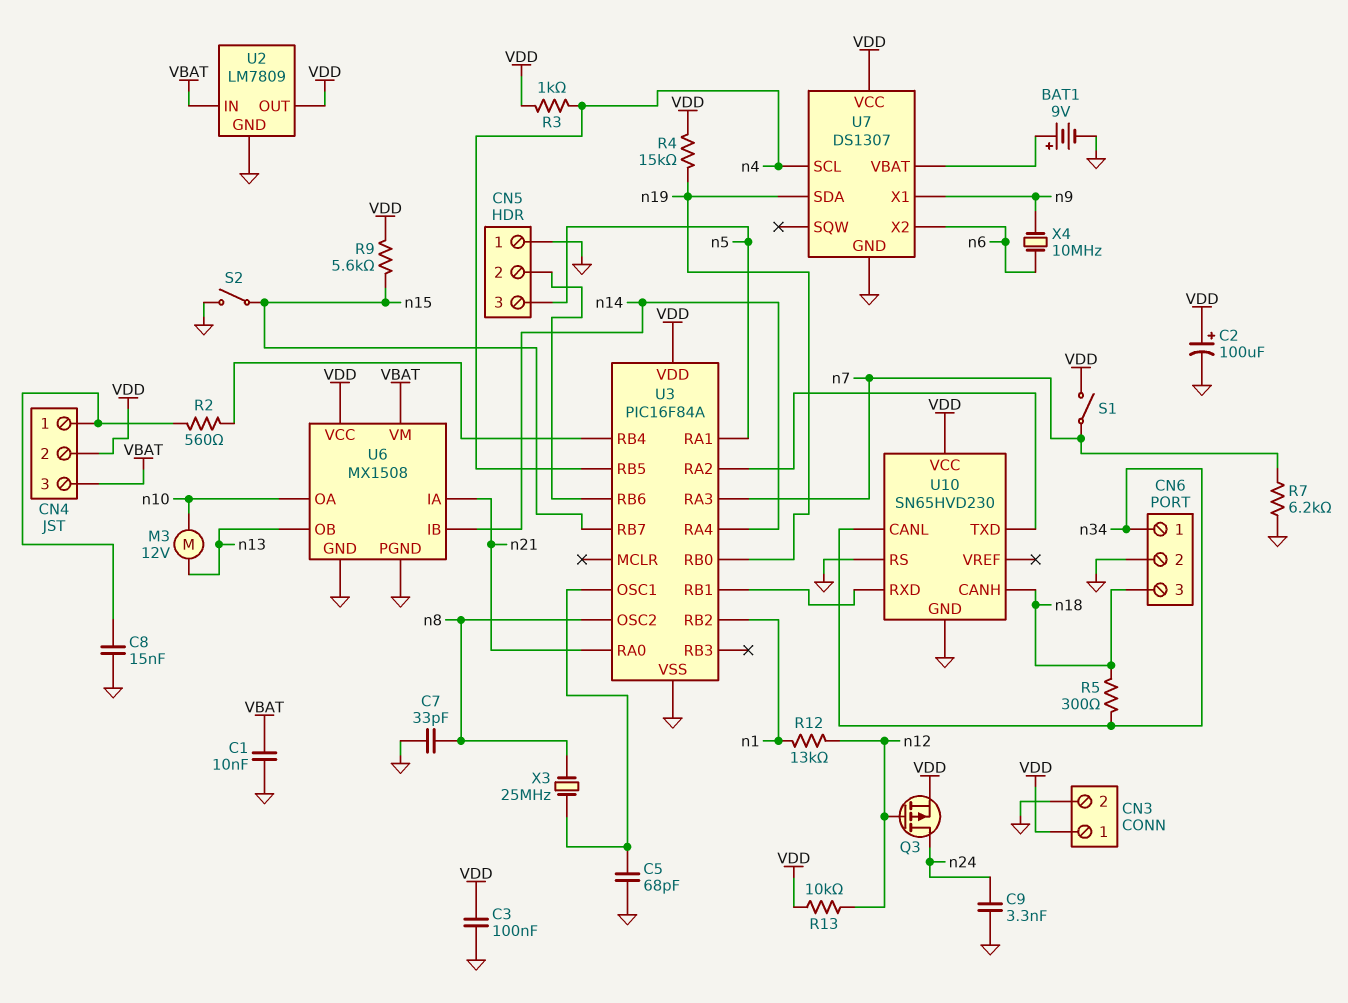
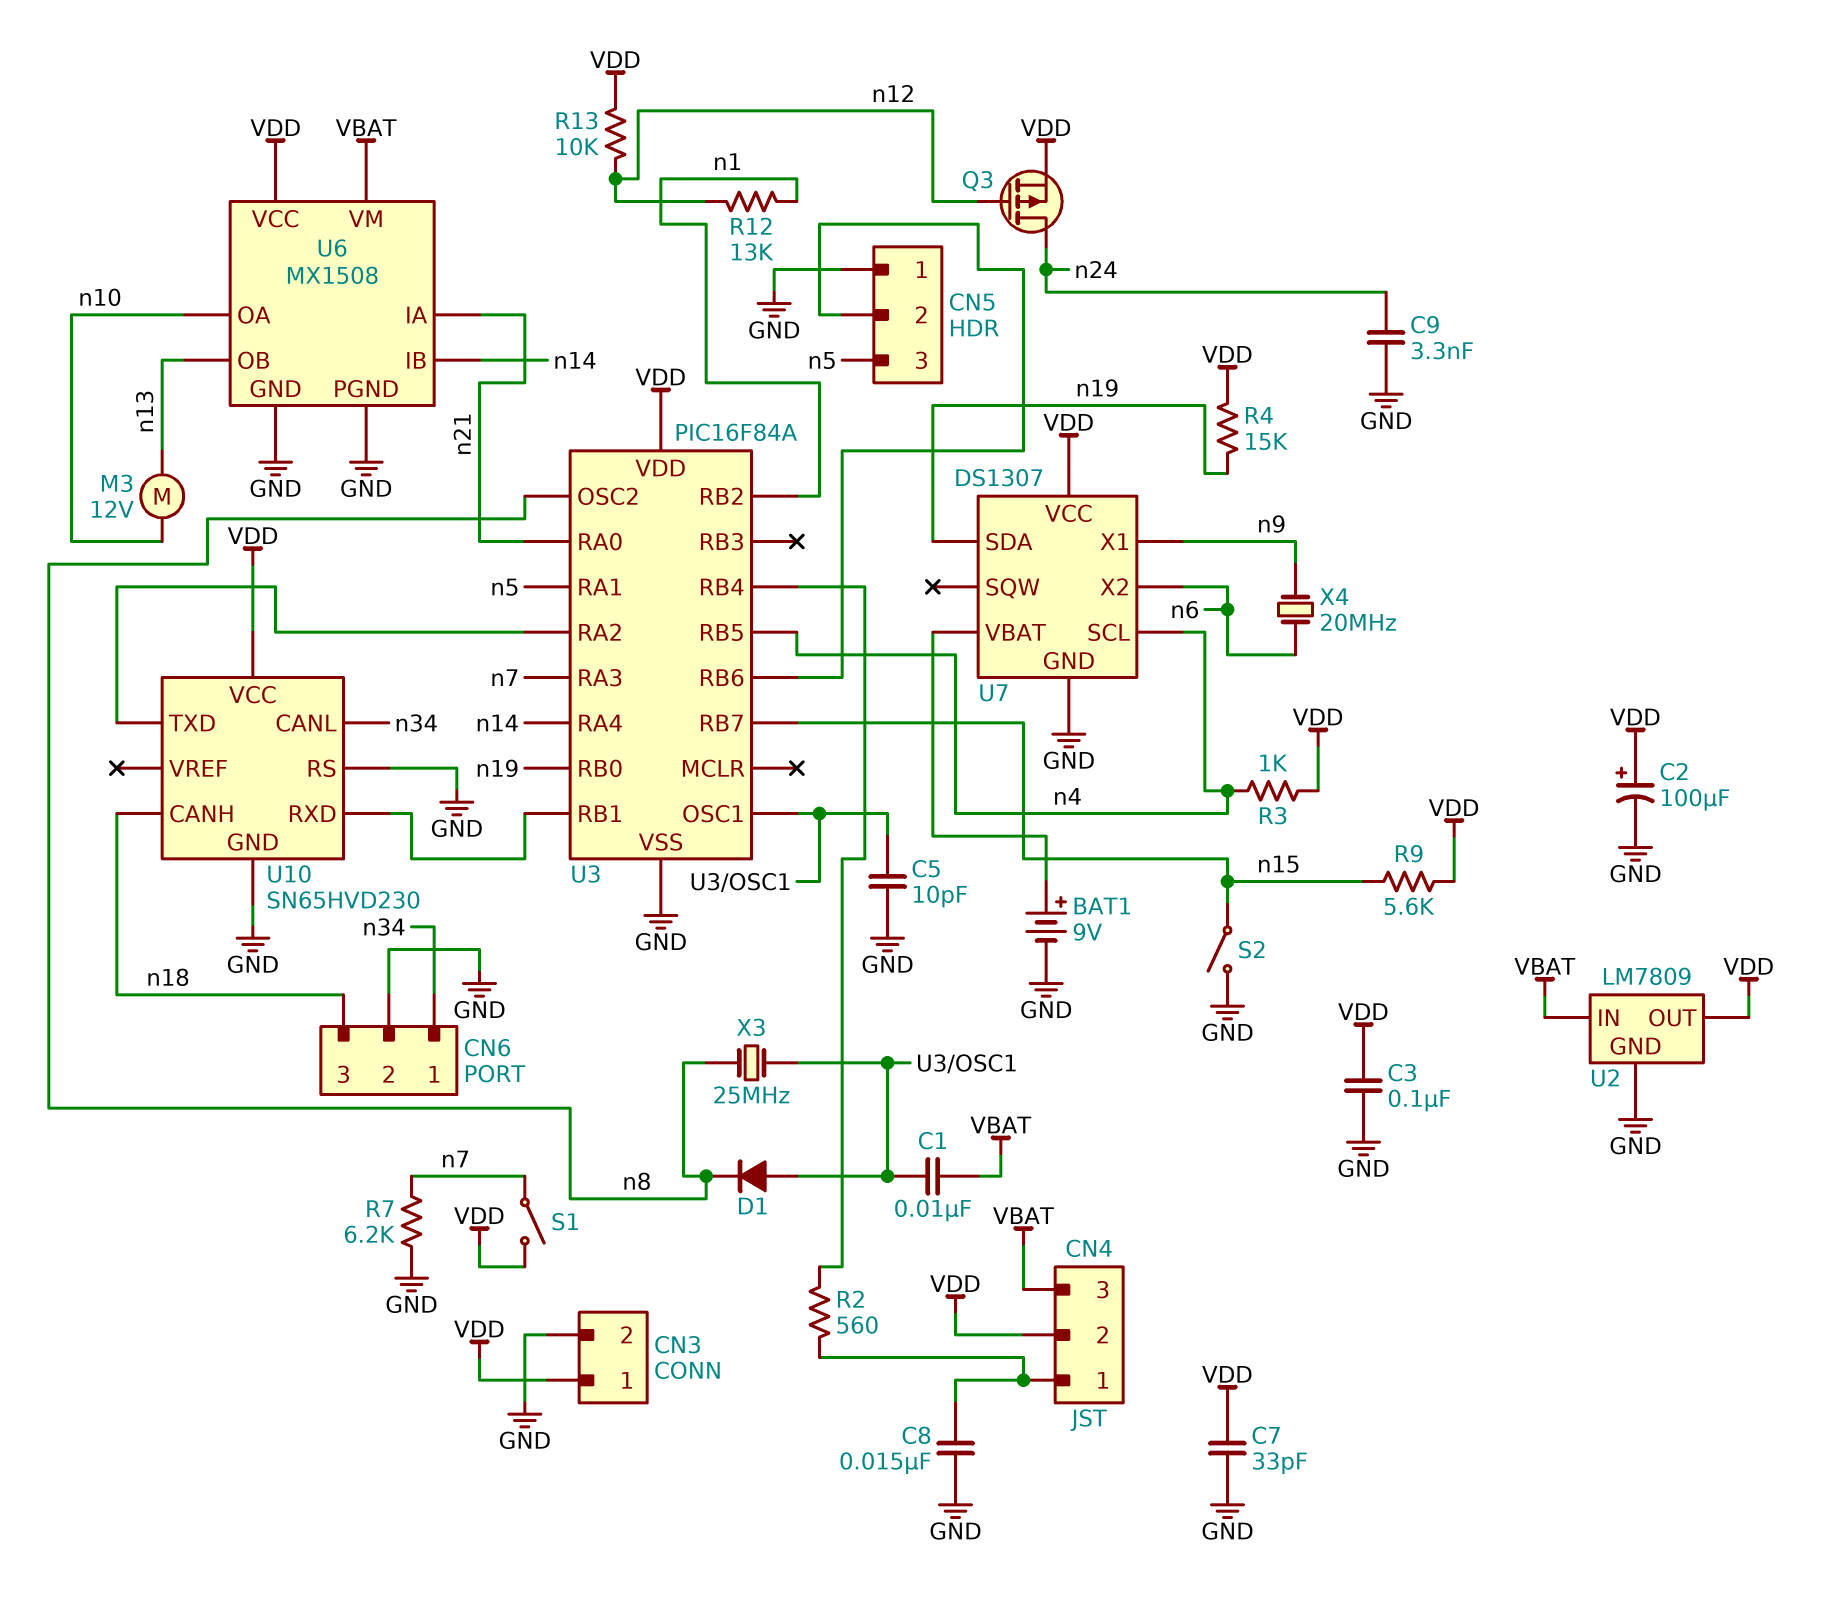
C1: 10nF (GND, VBAT) -> 10nF (U3/OSC1, VBAT)
C5: 68pF (GND, U3/OSC1) -> 10pF (GND, U3/OSC1)
C7: 33pF (GND, n8) -> 33pF (GND, VDD)
D1: none -> diode (A U3/OSC1, K n8)
R5: 300 (n18, n34) -> none
X4: 10MHz (n6, n9) -> 20MHz (n6, n9)

